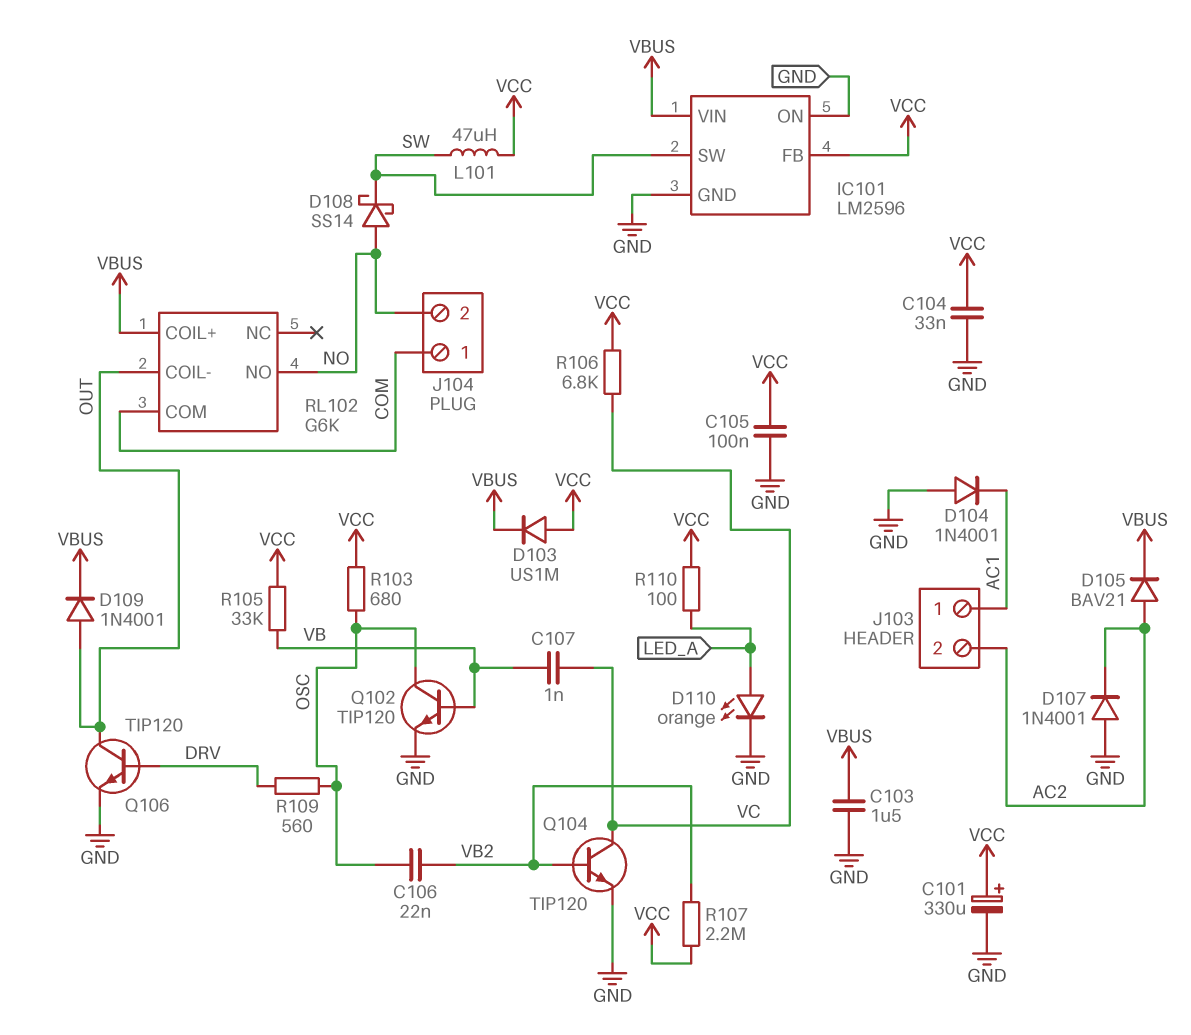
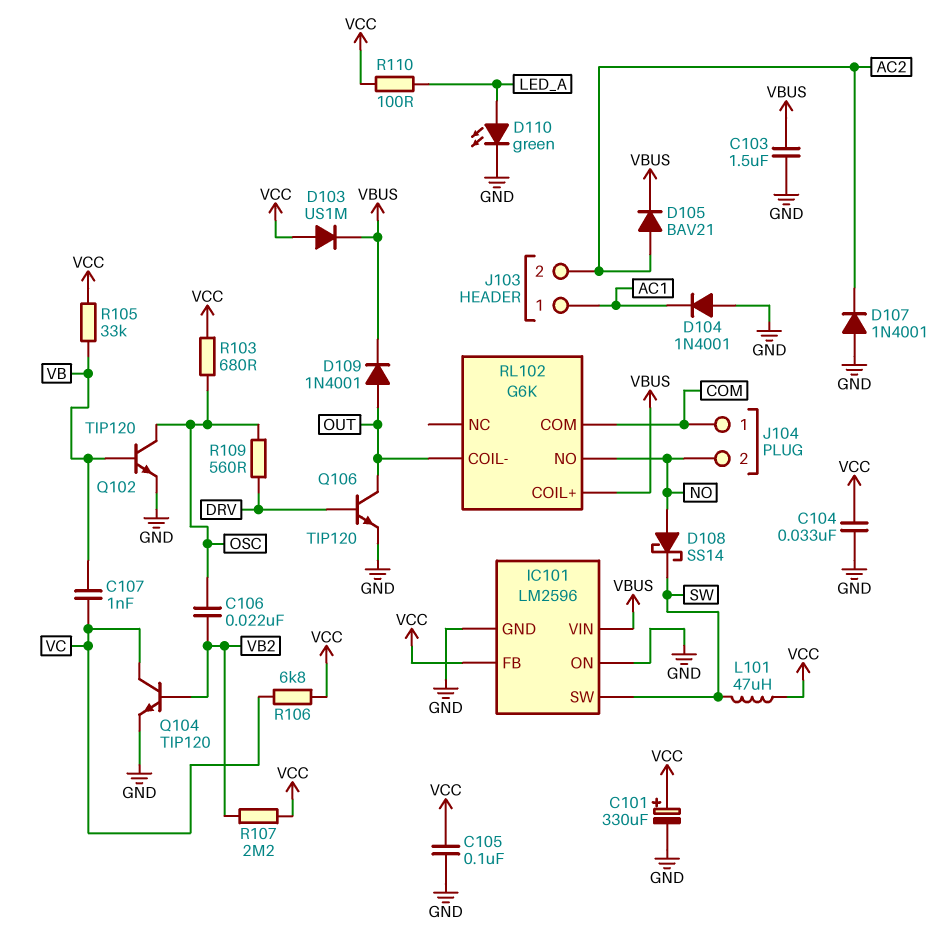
D110: LED orange (A LED_A, K GND) -> LED green (A LED_A, K GND)

